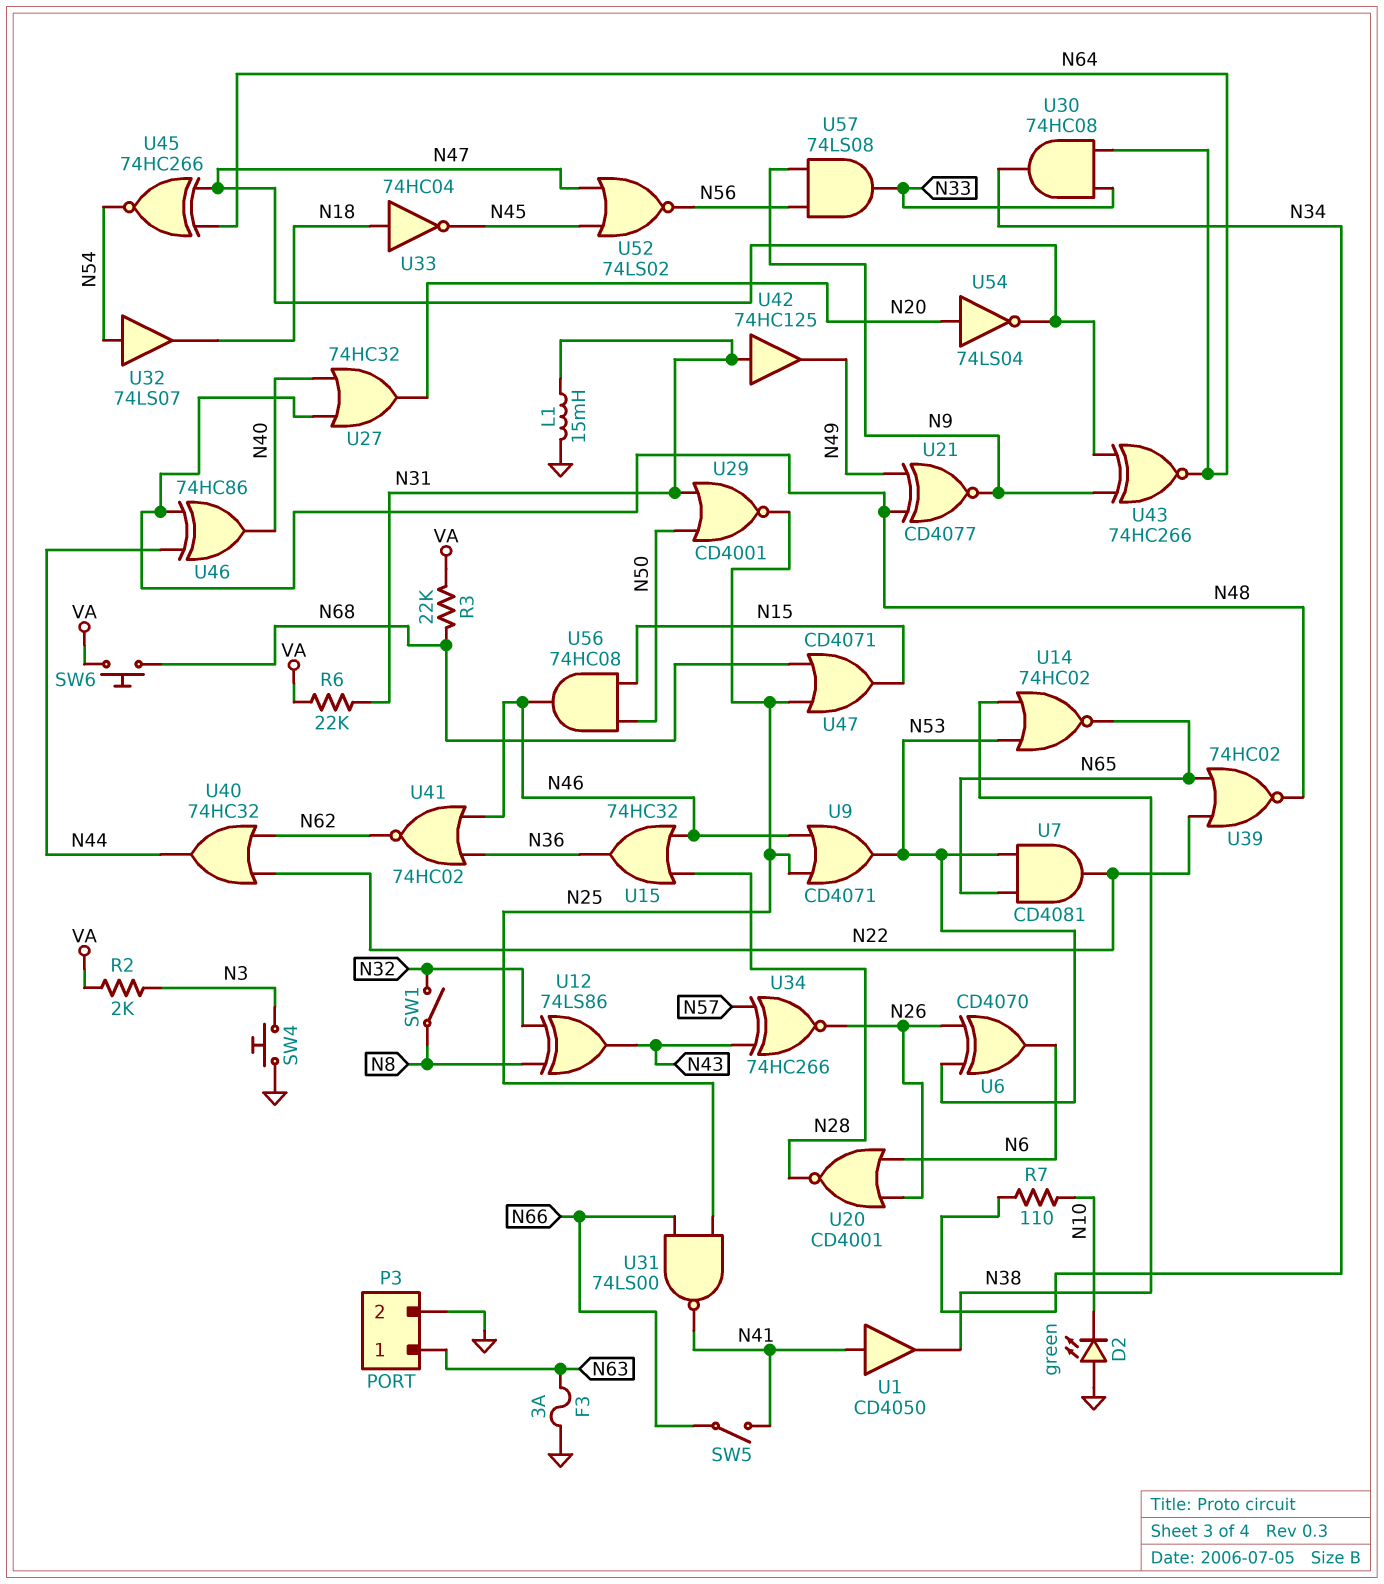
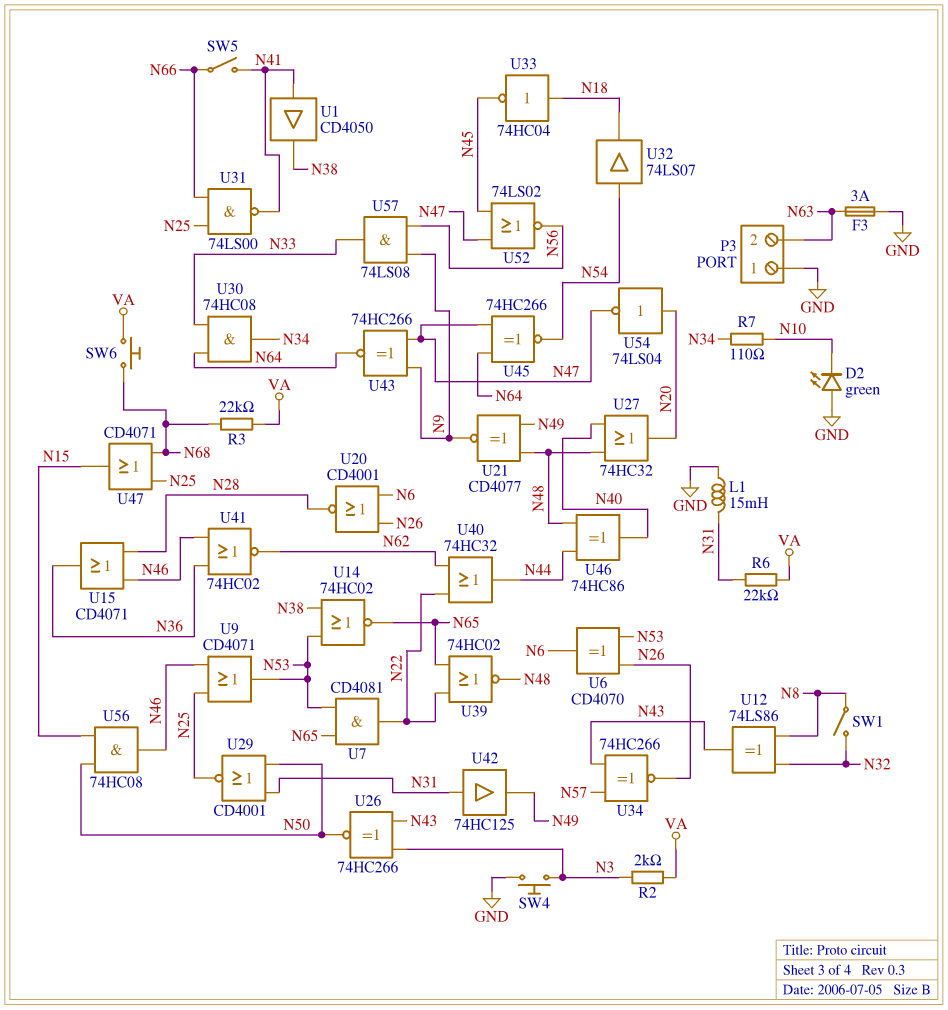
P3 pin 1: N63 -> GND
P3 pin 2: GND -> N63
U15: OR 74HC32 (in N28, in N46, out N36) -> OR CD4071 (in N28, in N46, out N36)
U26: none -> XNOR 74HC266 (in N3, in N43, out N50)

